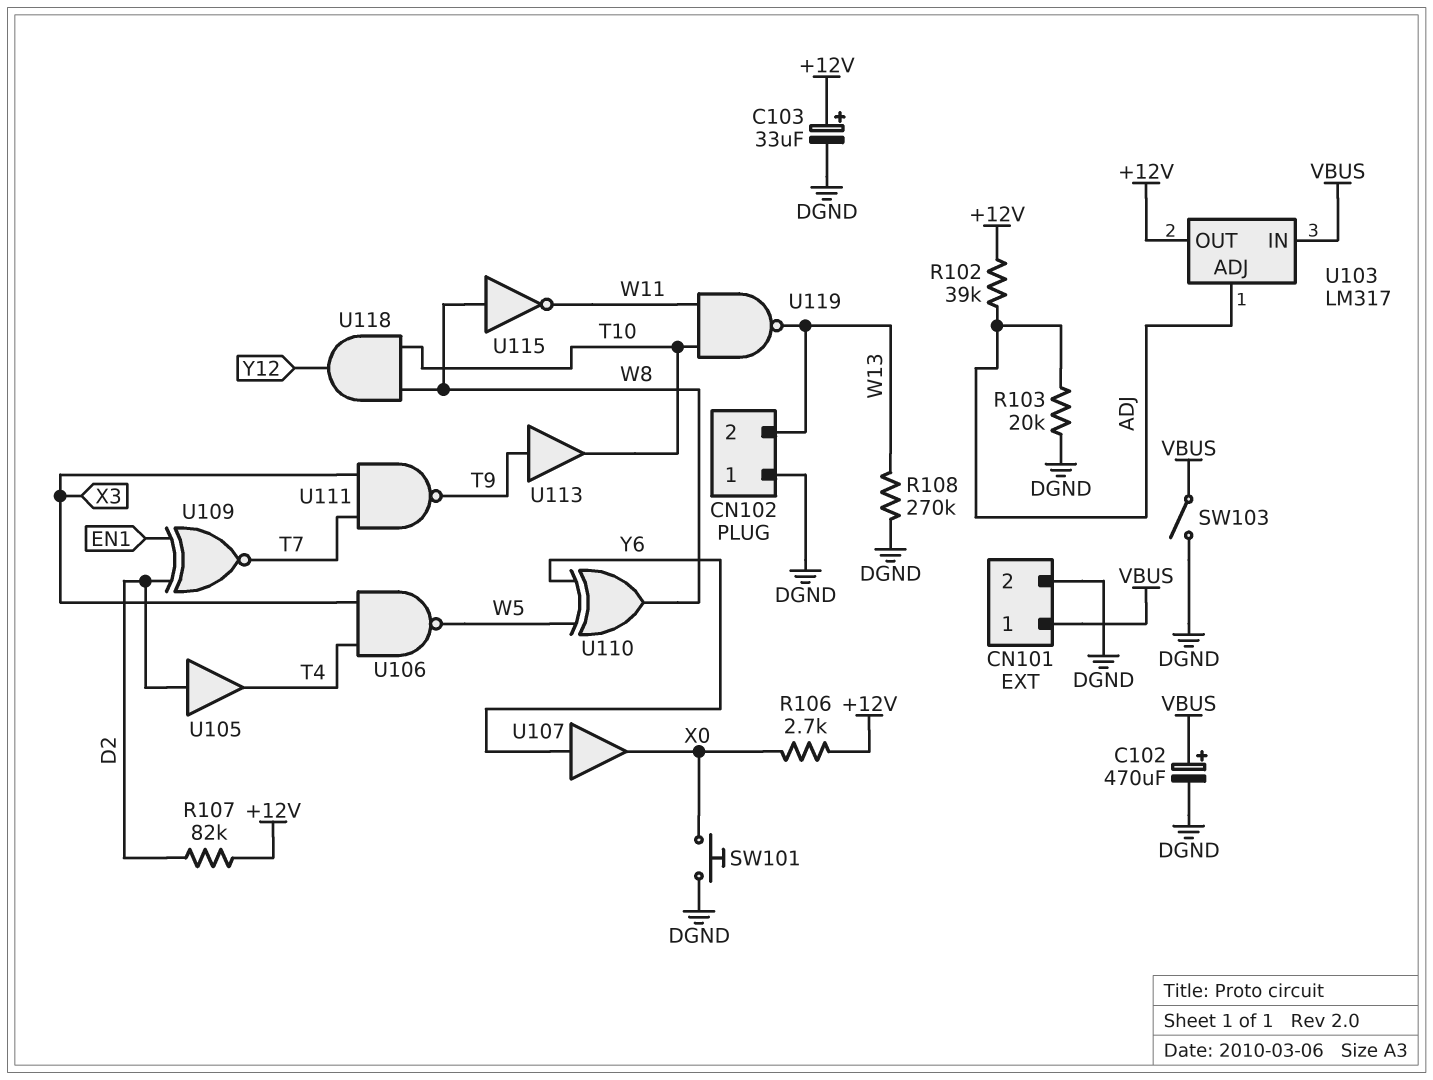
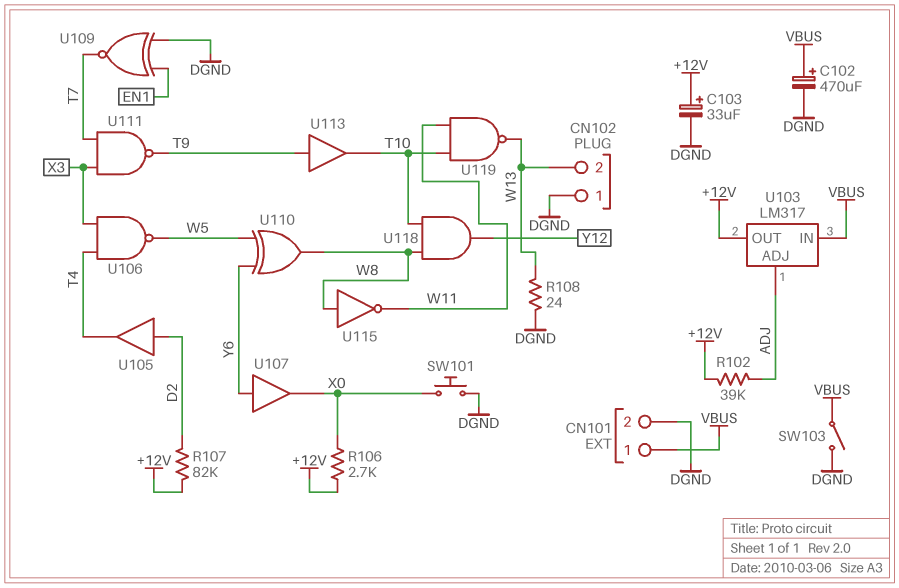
R103: 20k (ADJ, DGND) -> none
R108: 270k (DGND, W13) -> 24 (DGND, W13)
U109: XNOR (in D2, in EN1, out T7) -> XNOR (in DGND, in EN1, out T7)

